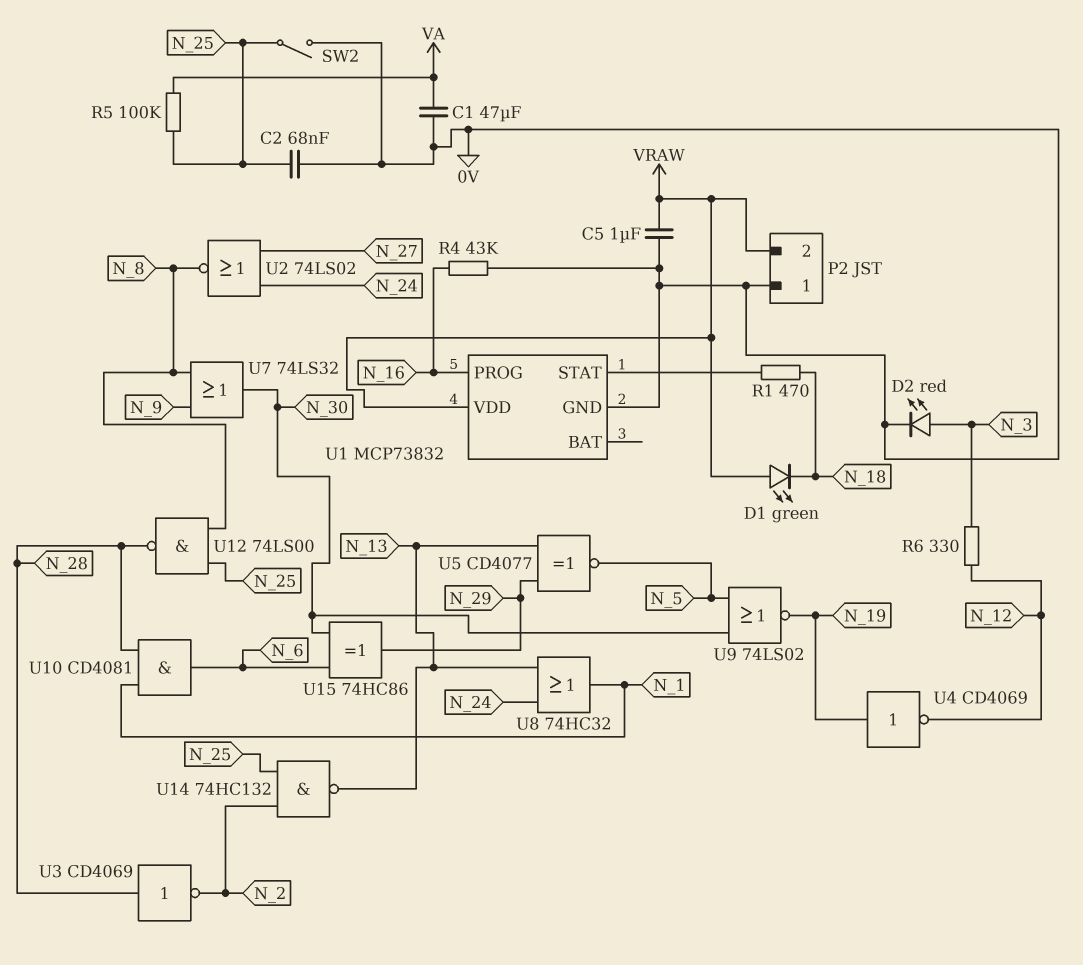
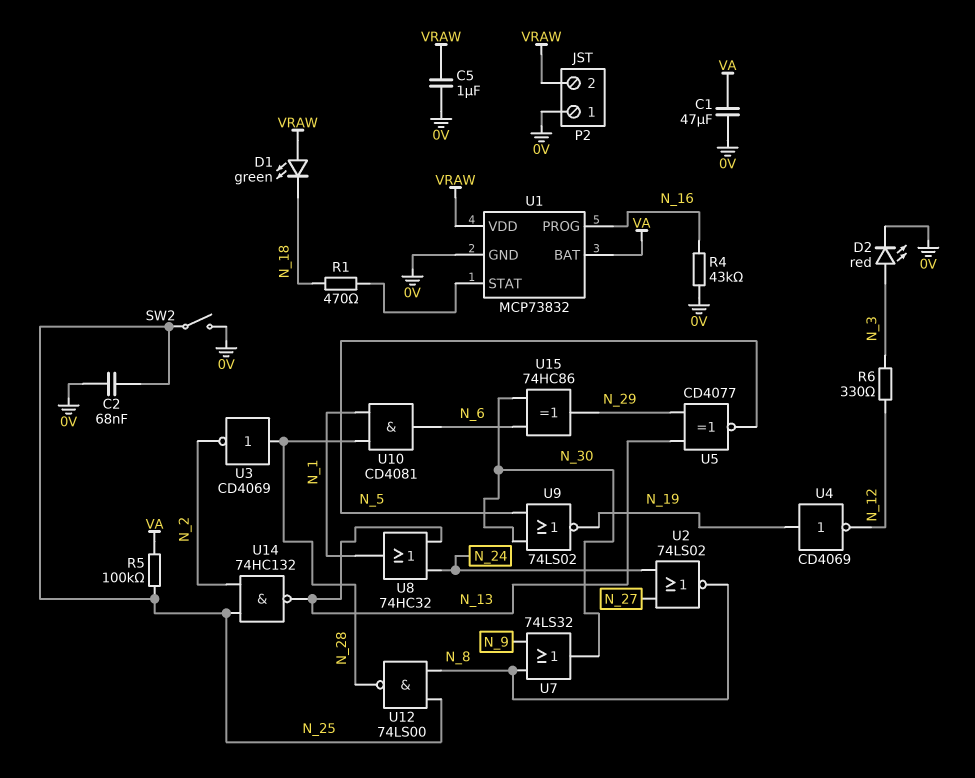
U1 pin BAT: none -> VA

